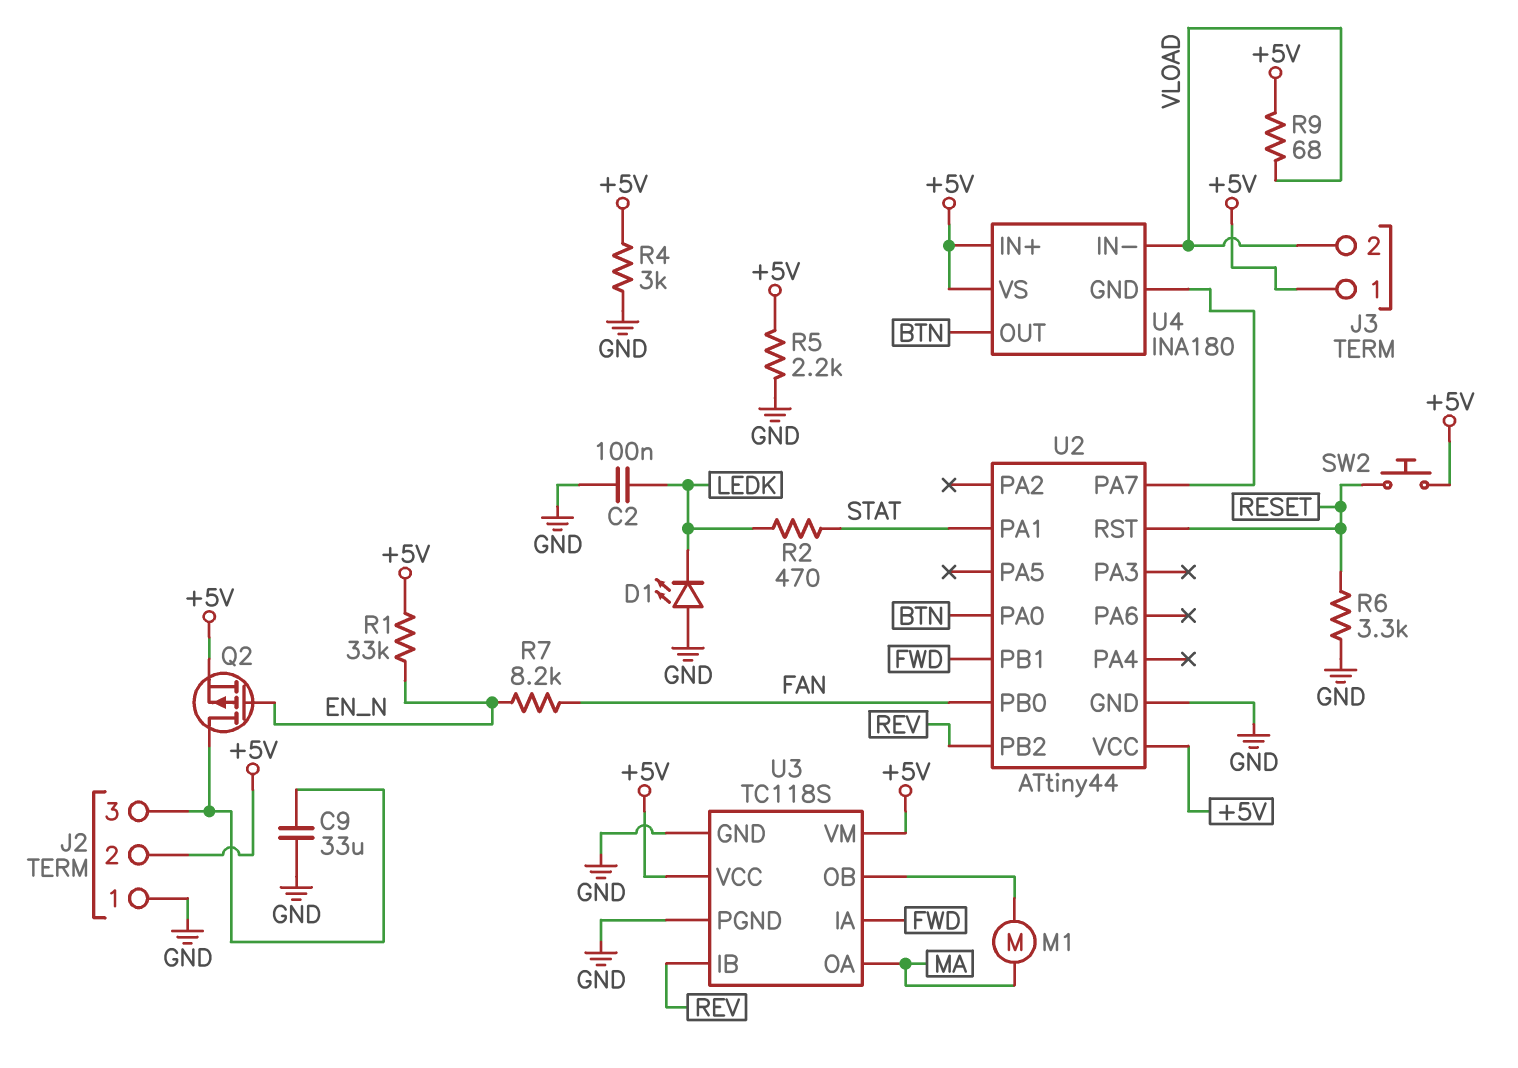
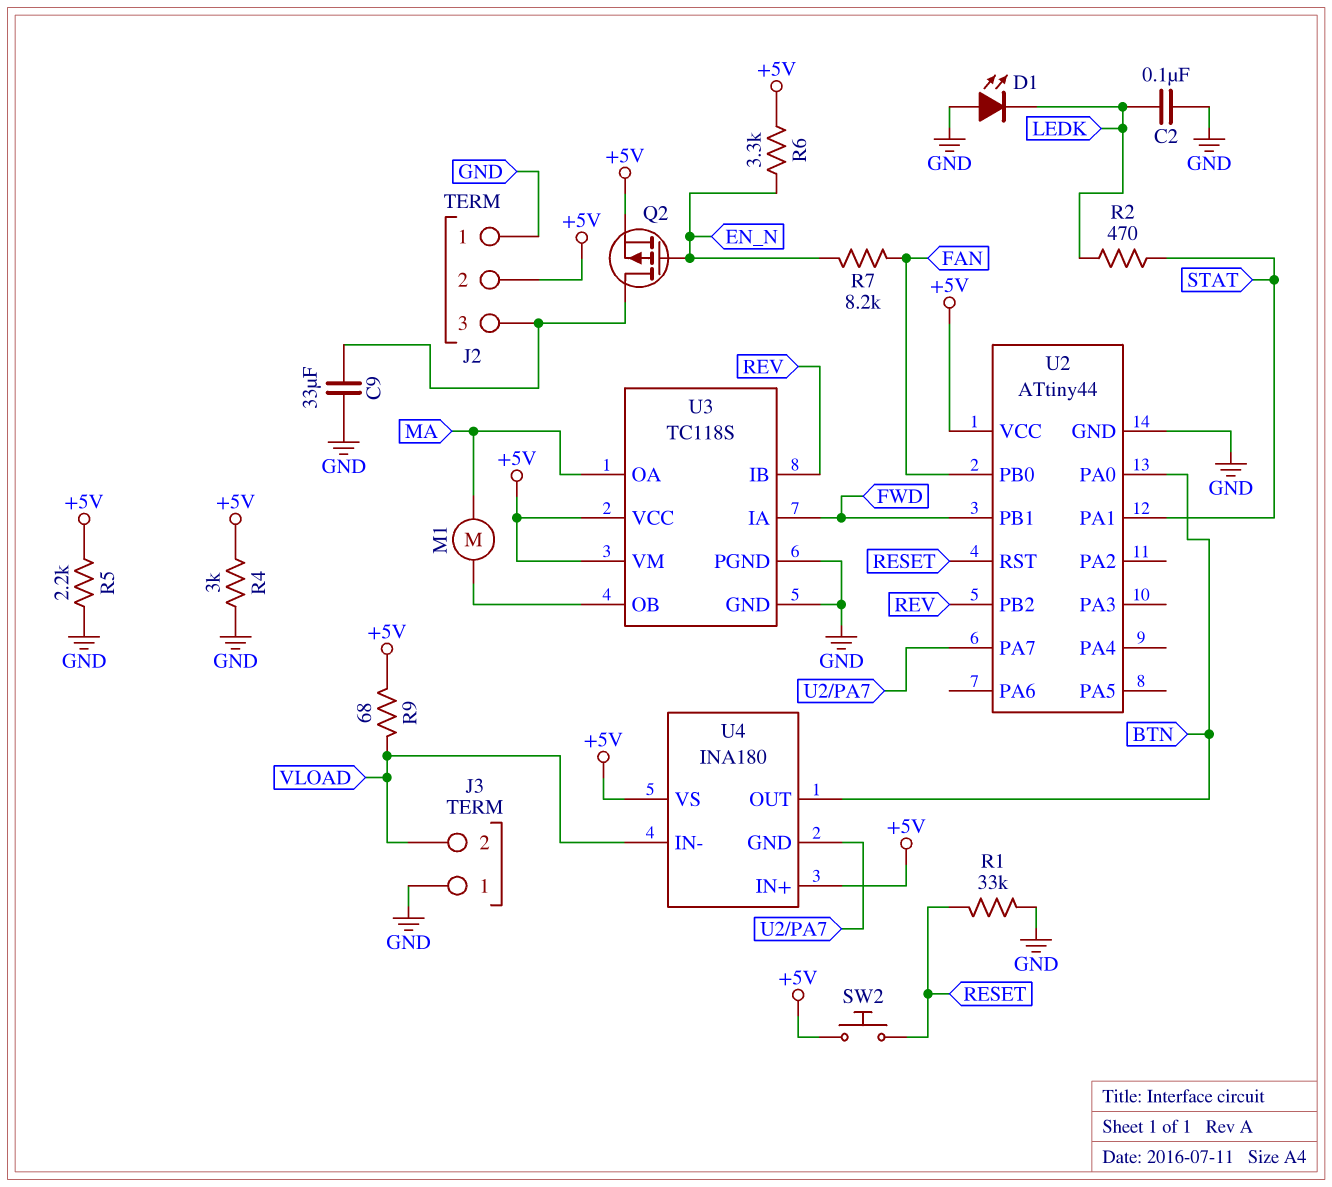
J3 pin 1: +5V -> GND
R1: 33k (+5V, EN_N) -> 33k (GND, RESET)
R6: 3.3k (GND, RESET) -> 3.3k (+5V, EN_N)

